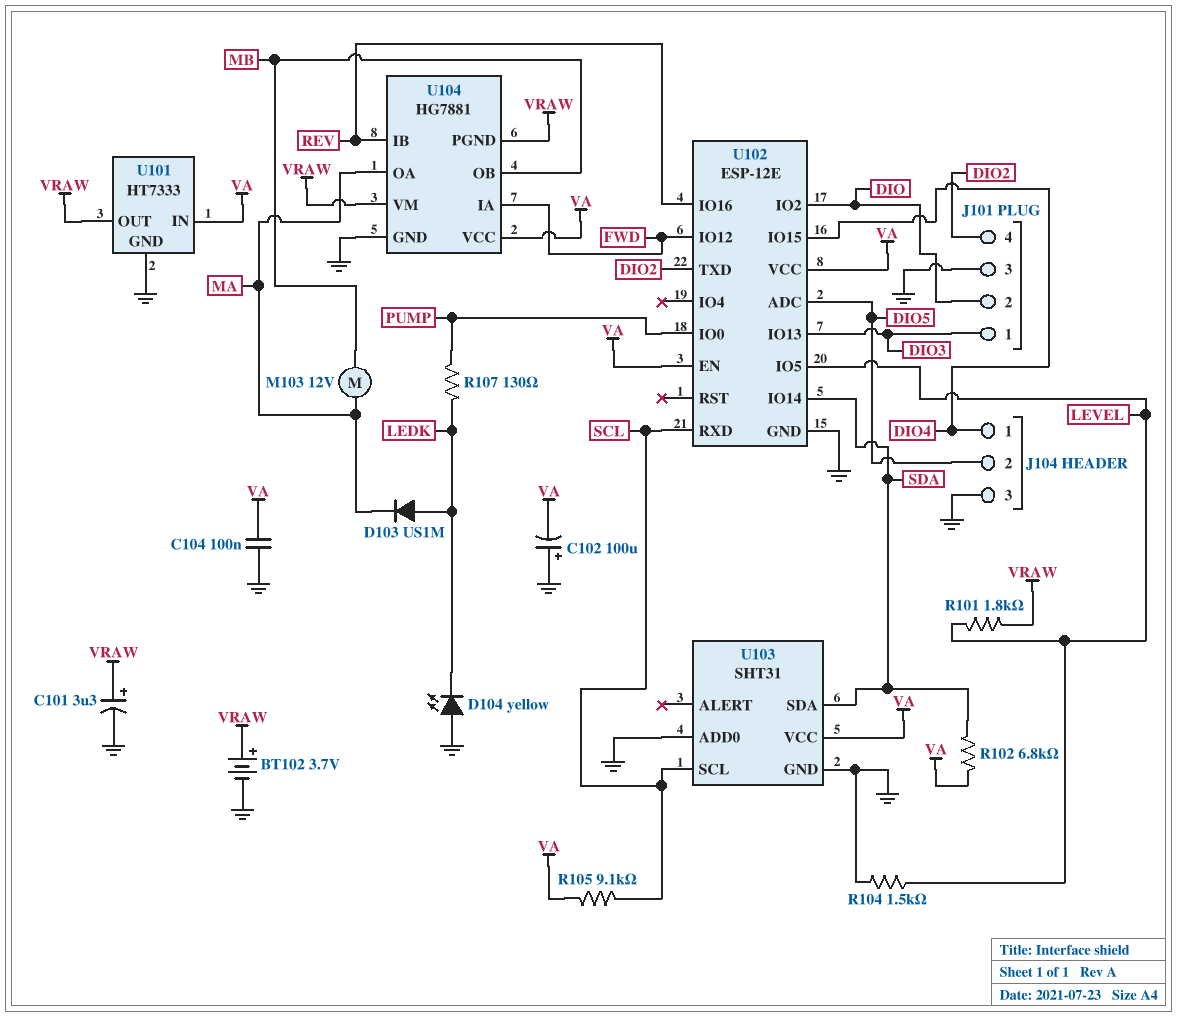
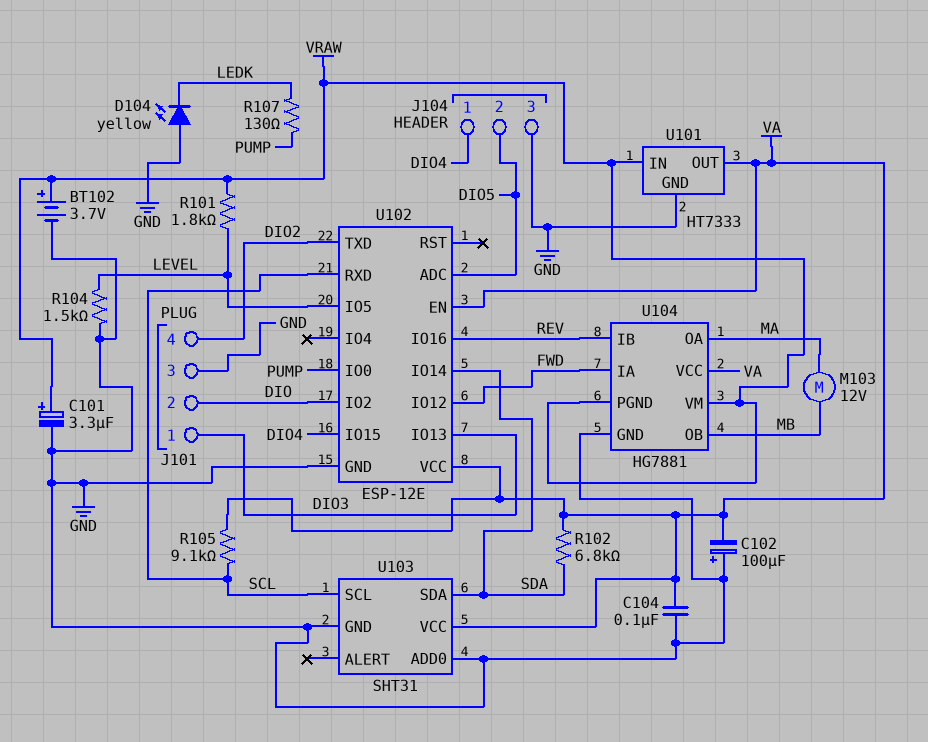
D103: diode US1M (A LEDK, K MA) -> none
U101 pin IN: VA -> VRAW
U101 pin OUT: VRAW -> VA

